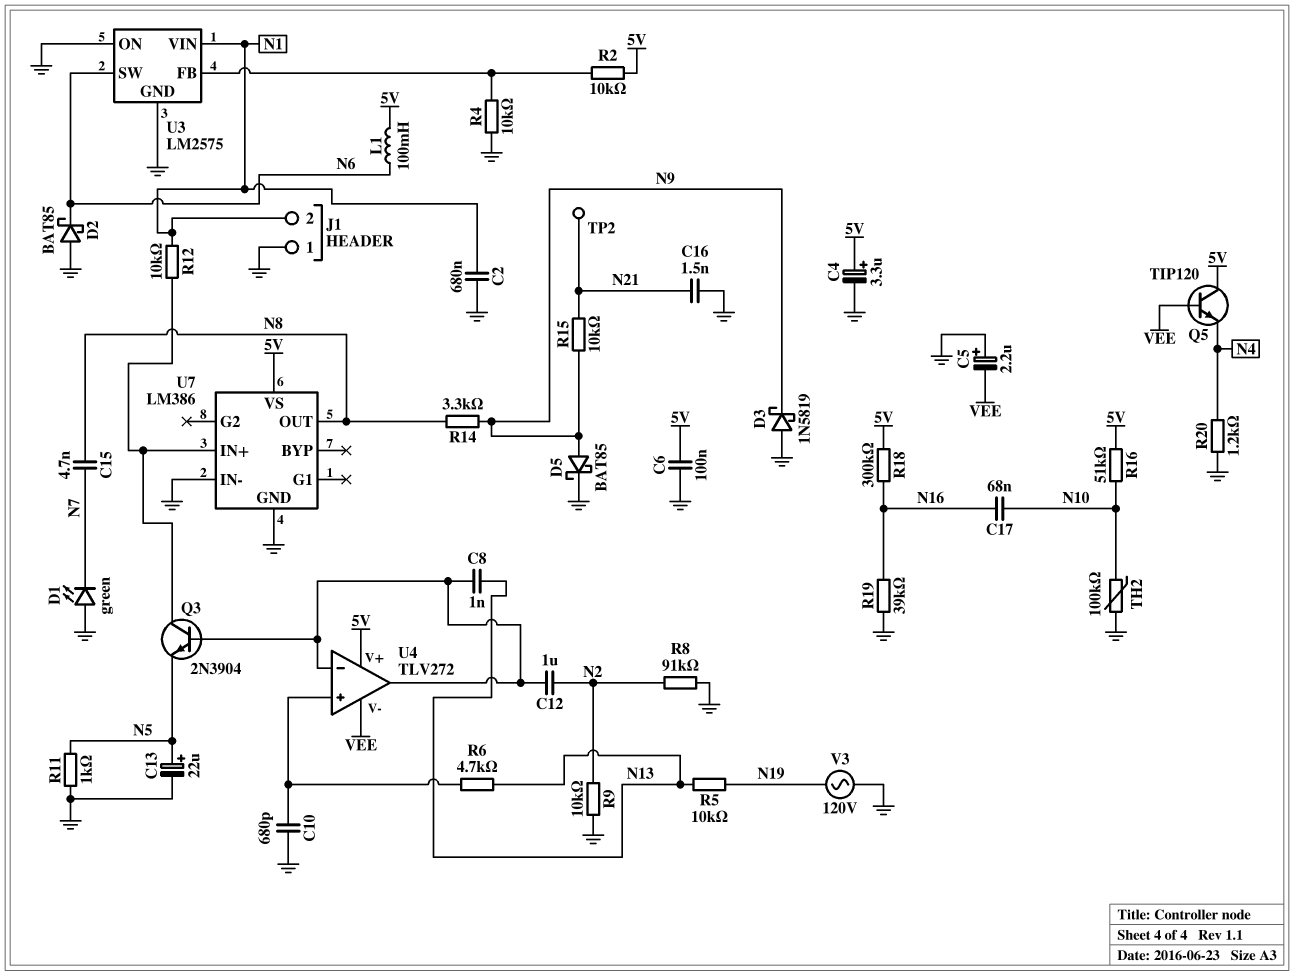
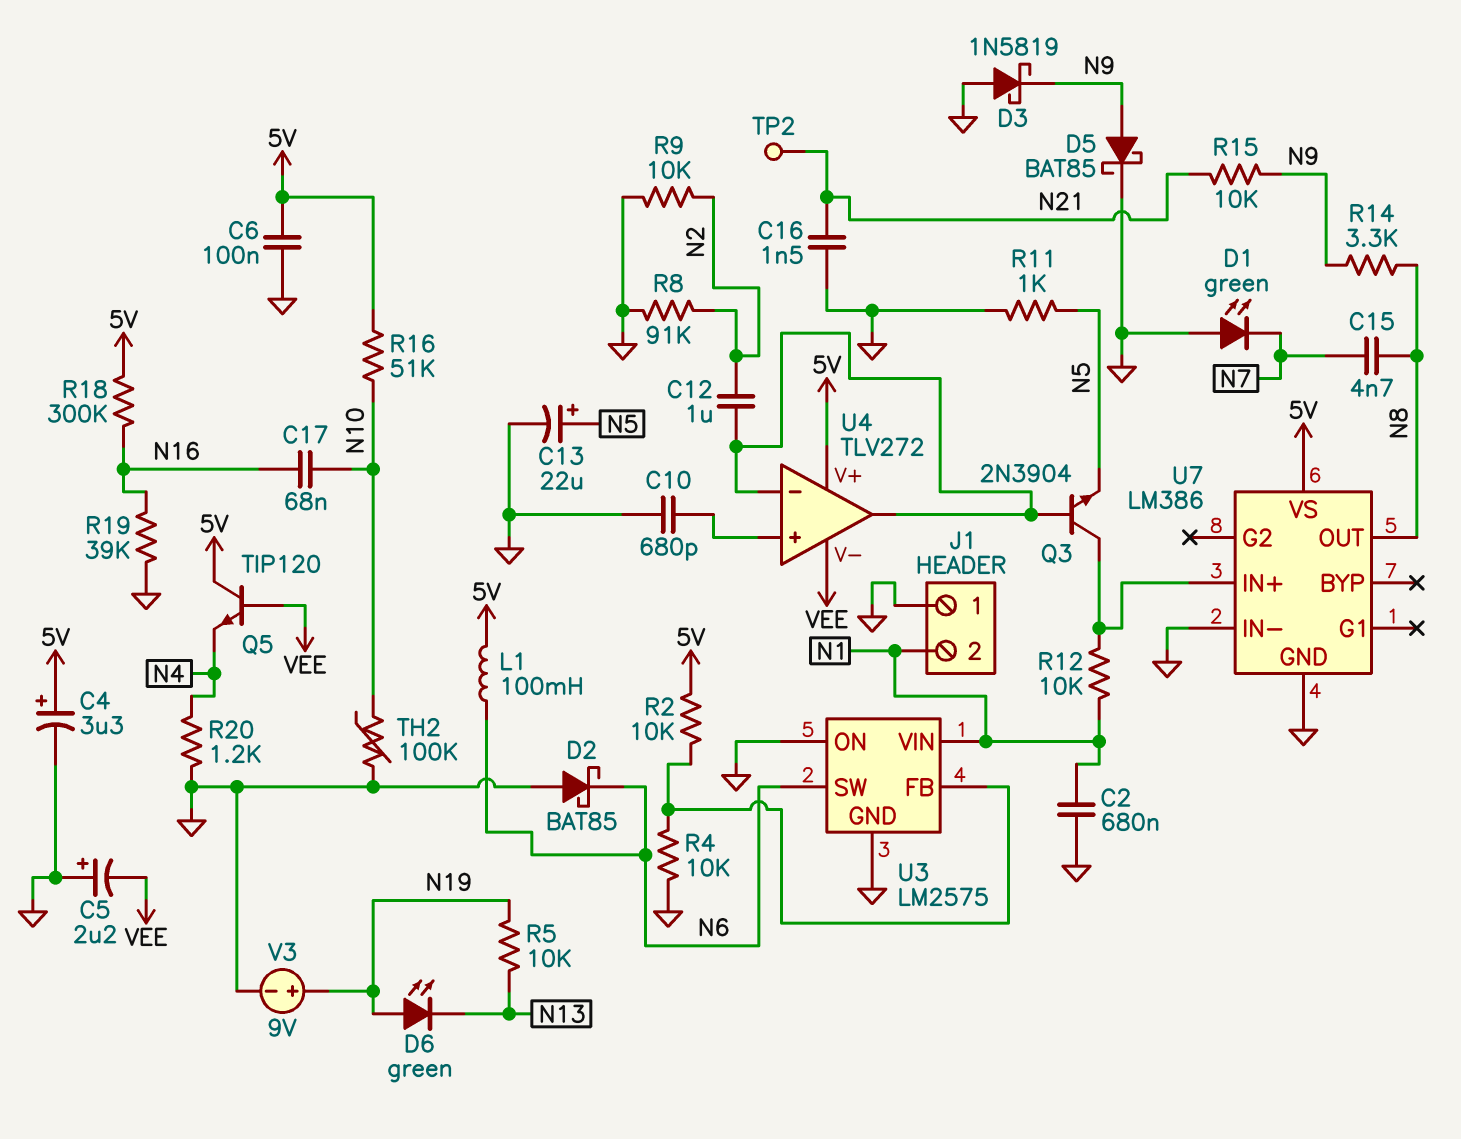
C8: 1nF (N13, U4/in-) -> none
D6: none -> LED green (A N19, K N13)
R6: 4.7k (N13, U4/in+) -> none
V3: AC 120V (GND, N19) -> 9V (plus N19, minus GND)

